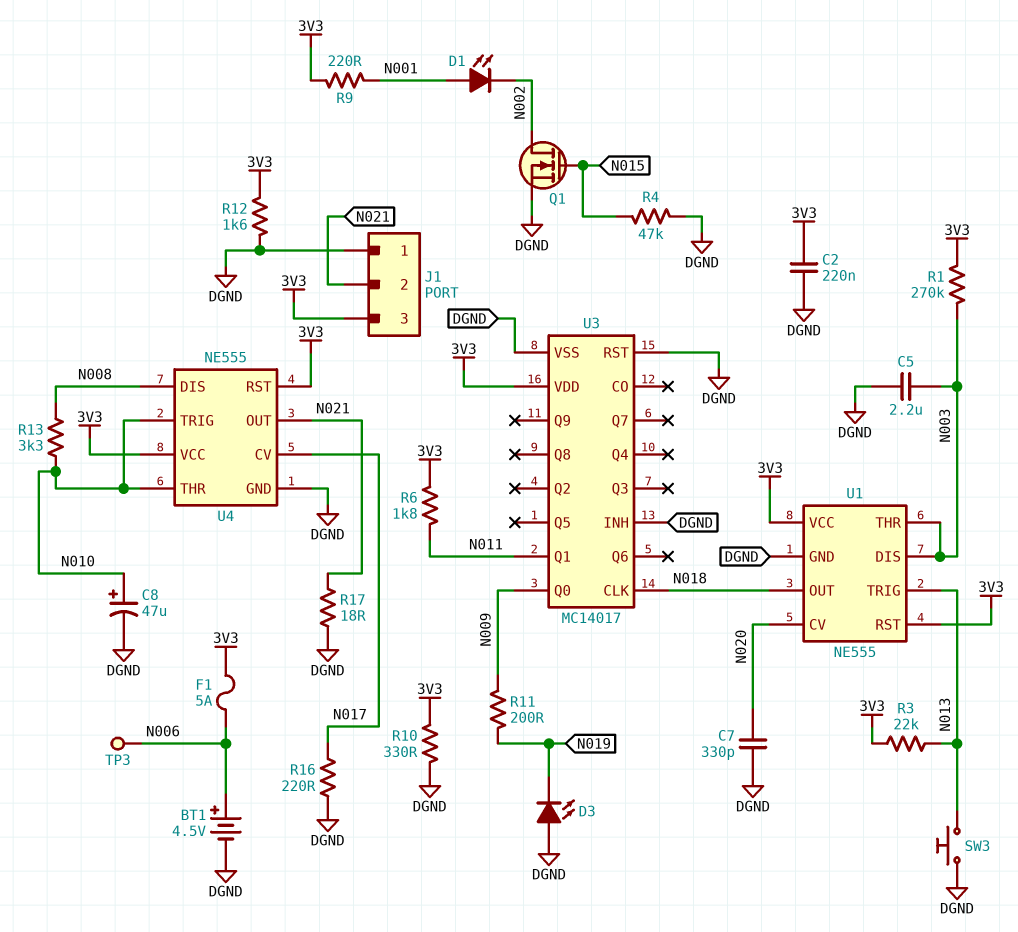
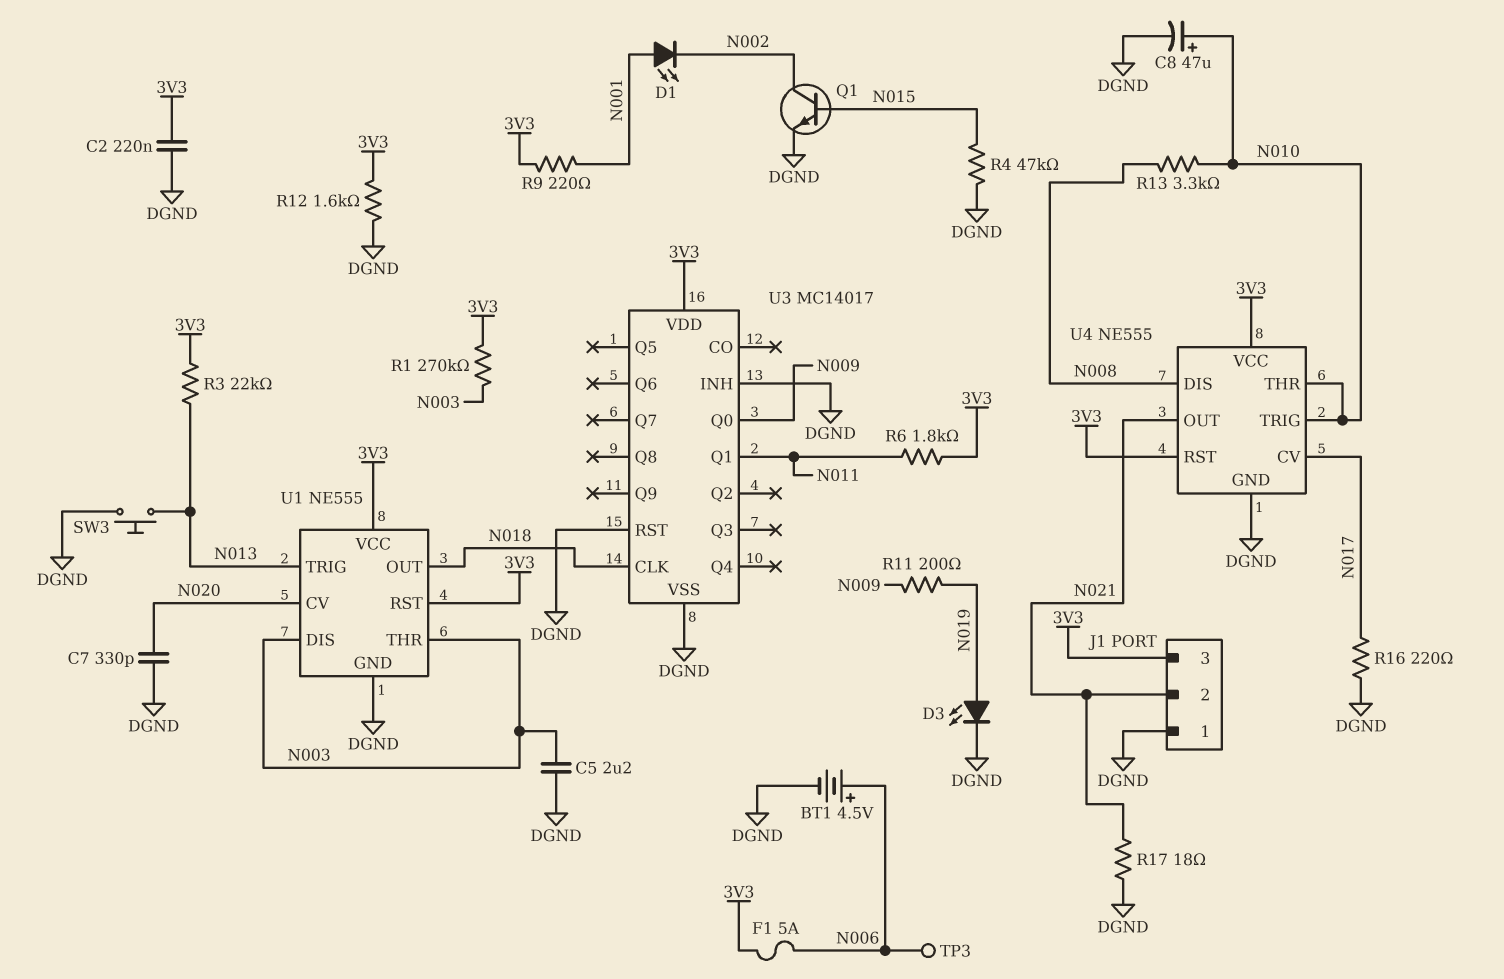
D3: LED (A DGND, K N019) -> LED (A N019, K DGND)
Q1: NMOS (G N015, D N002, S DGND) -> NPN (B N015, C N002, E DGND)
R10: 330 (3V3, DGND) -> none

